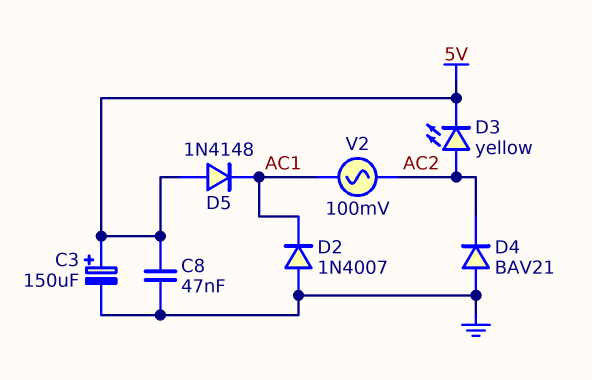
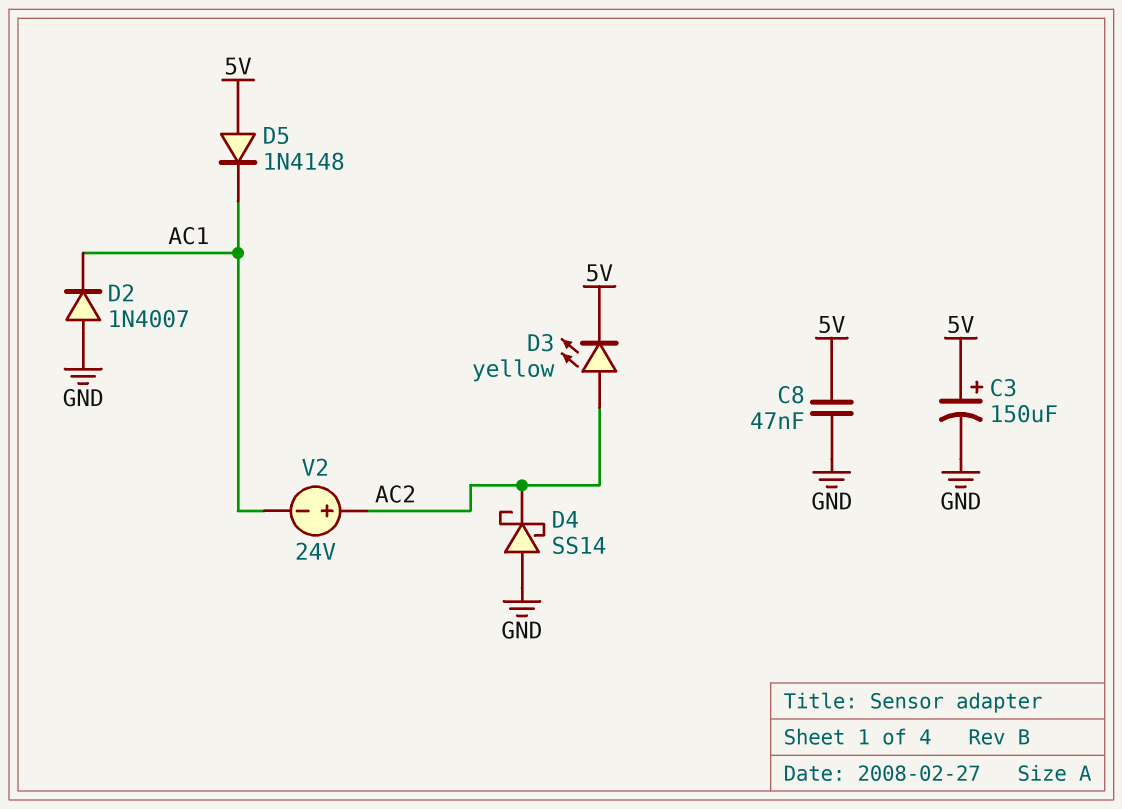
D4: diode BAV21 (A GND, K AC2) -> schottky SS14 (A GND, K AC2)
V2: AC 100mV (AC1, AC2) -> 24V (plus AC2, minus AC1)

